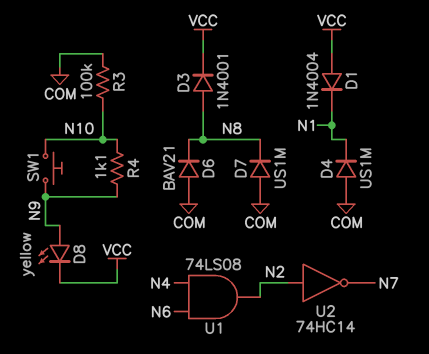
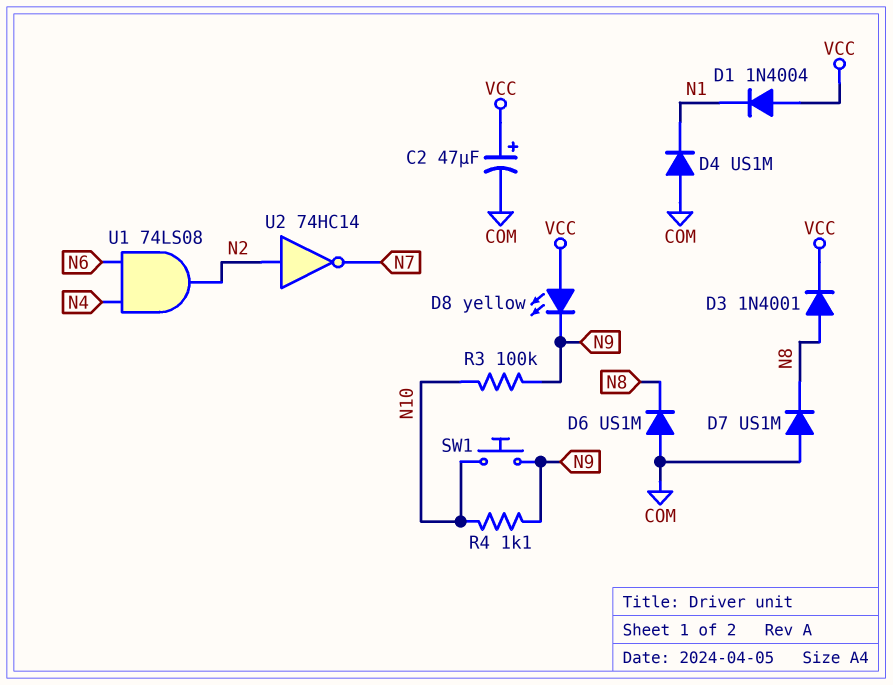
C2: none -> 47uF (plus VCC, minus COM)
D6: diode BAV21 (A COM, K N8) -> diode US1M (A COM, K N8)
D8: LED yellow (A N9, K VCC) -> LED yellow (A VCC, K N9)
R3: 100k (COM, N10) -> 100k (N9, N10)

